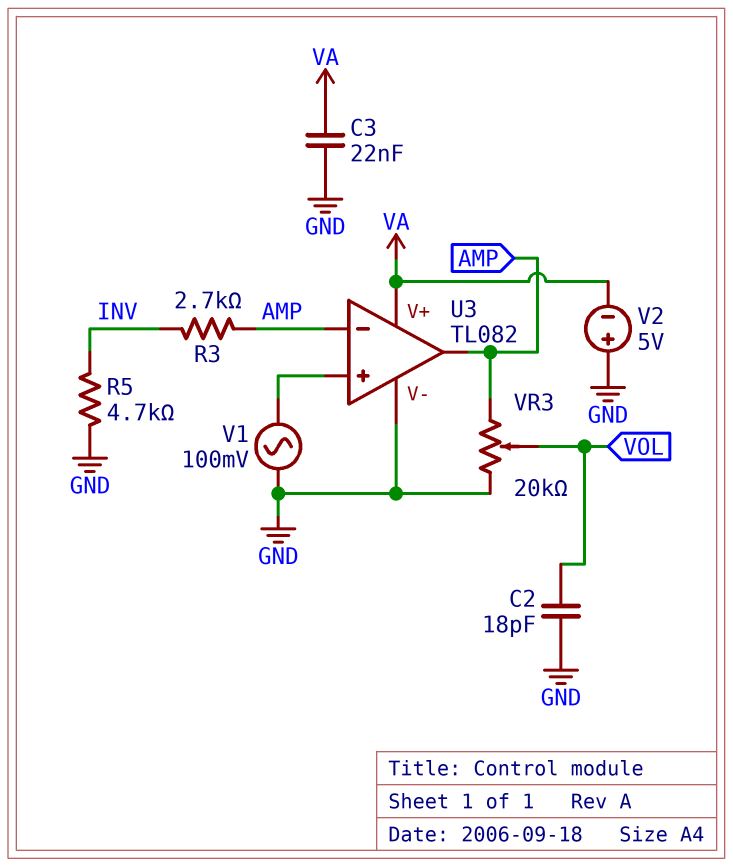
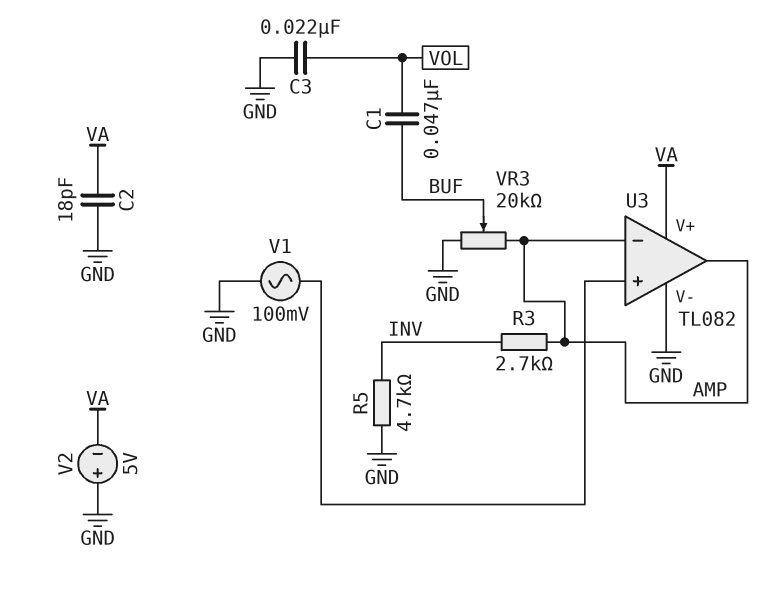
C1: none -> 47nF (BUF, VOL)
C2: 18pF (GND, VOL) -> 18pF (GND, VA)
C3: 22nF (GND, VA) -> 22nF (GND, VOL)
VR3: 20k (AMP, GND, wiper VOL) -> 20k (AMP, GND, wiper BUF)

